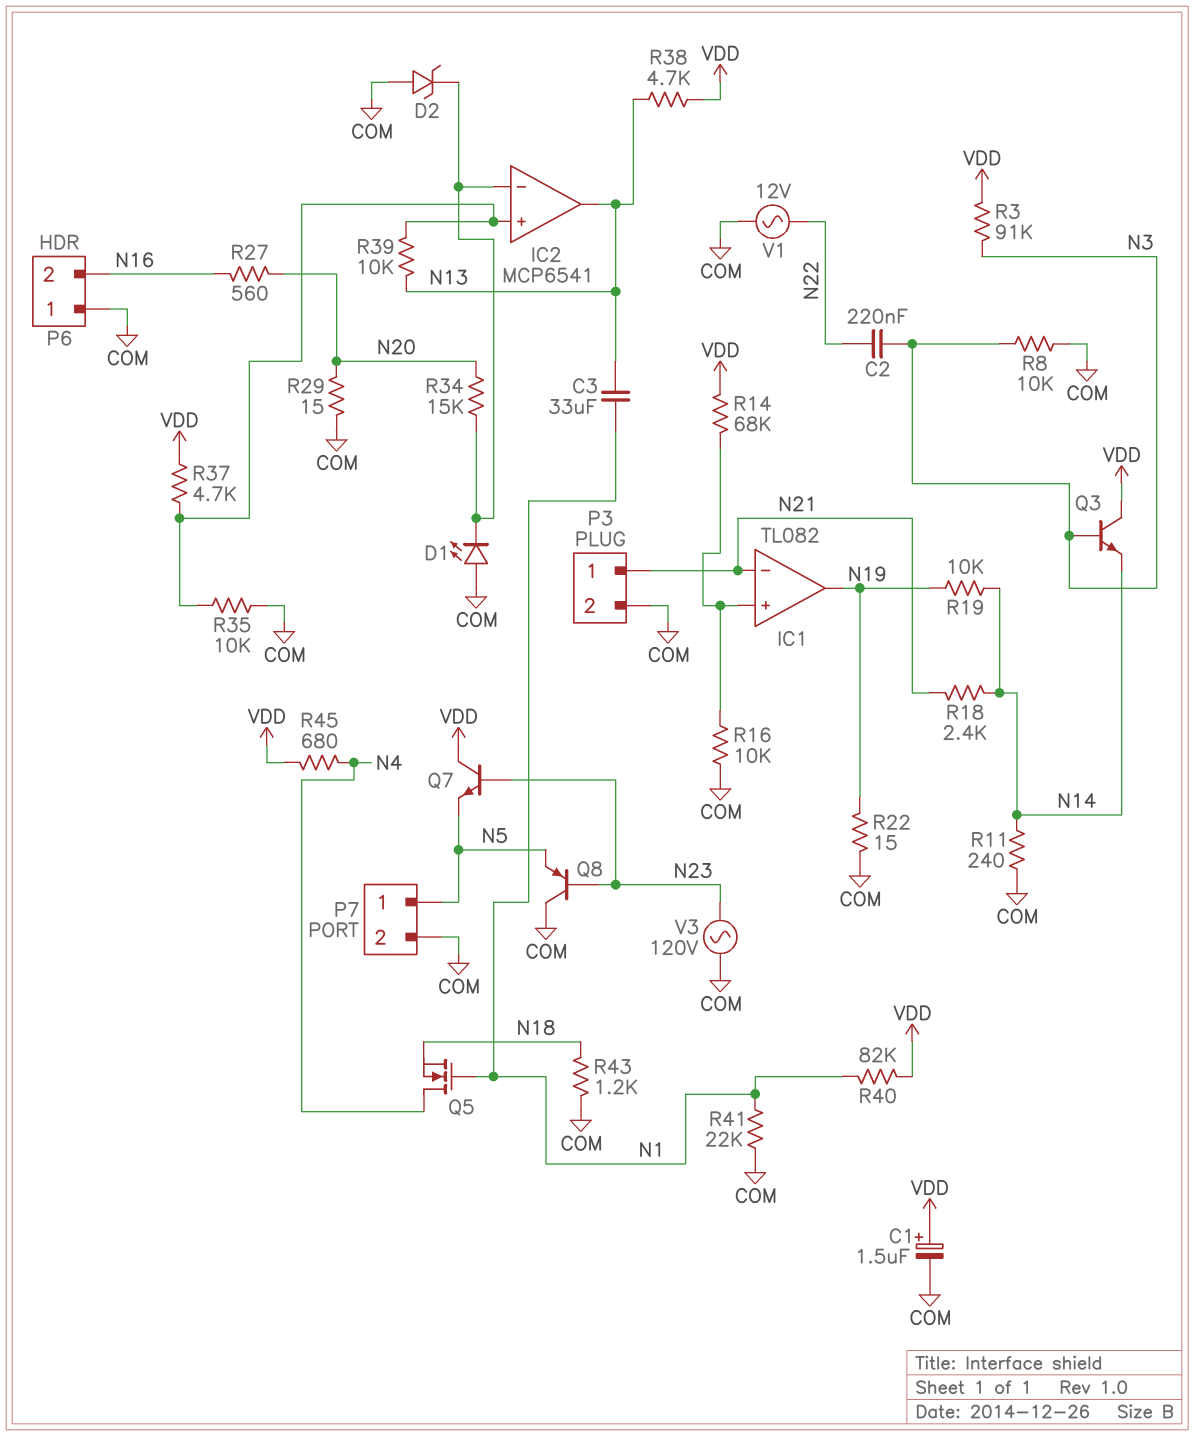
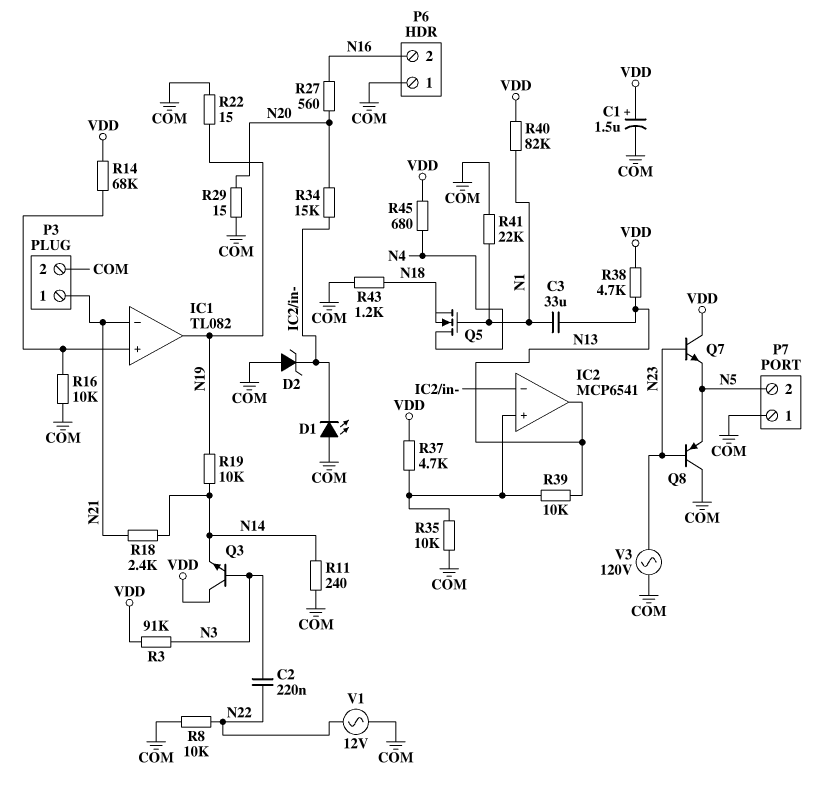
P7 pin 1: N5 -> COM
P7 pin 2: COM -> N5
R8: 10k (COM, N3) -> 10k (COM, N22)

